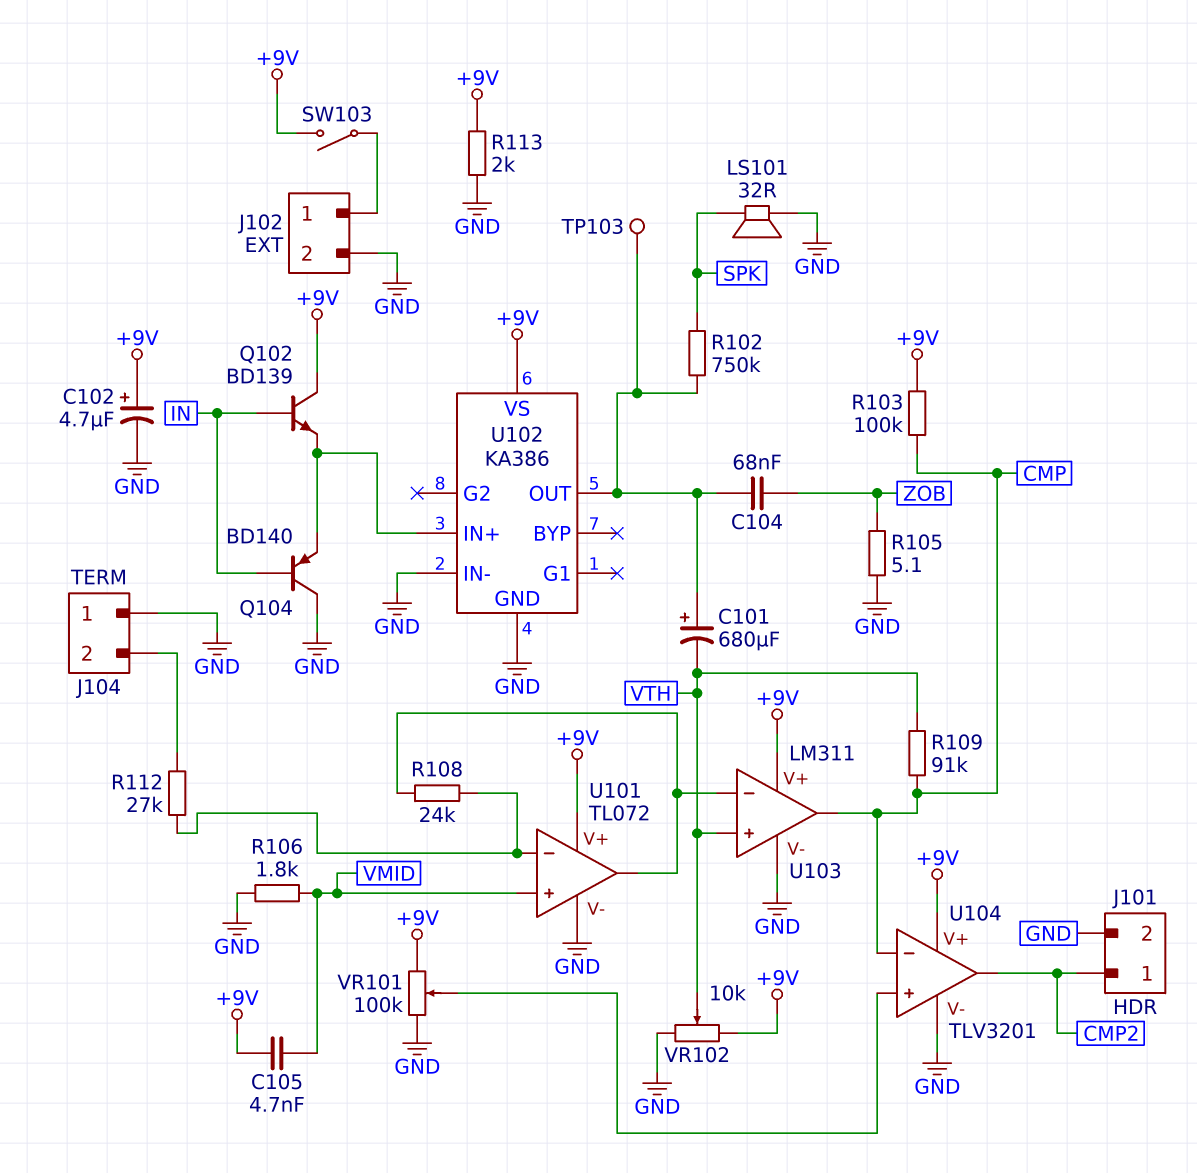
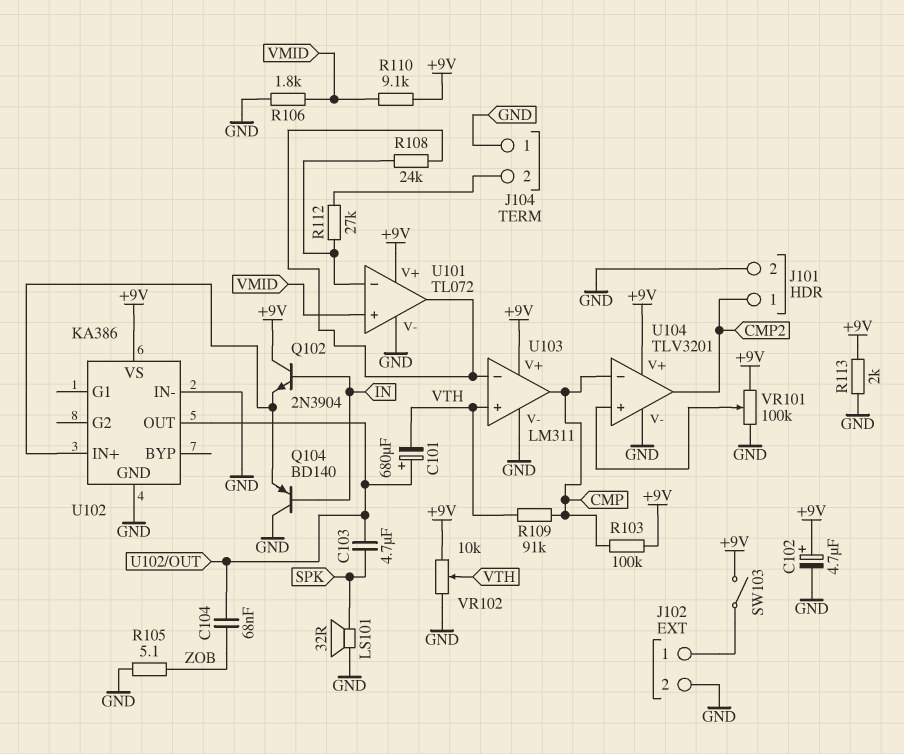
C103: none -> 4.7uF (SPK, U102/OUT)
C105: 4.7nF (+9V, VMID) -> none
Q102: NPN BD139 (B IN, C +9V, E U102/IN+) -> NPN 2N3904 (B IN, C +9V, E U102/IN+)
R102: 750k (SPK, U102/OUT) -> none
R110: none -> 9.1k (+9V, VMID)
TP103: test point (U102/OUT) -> none

